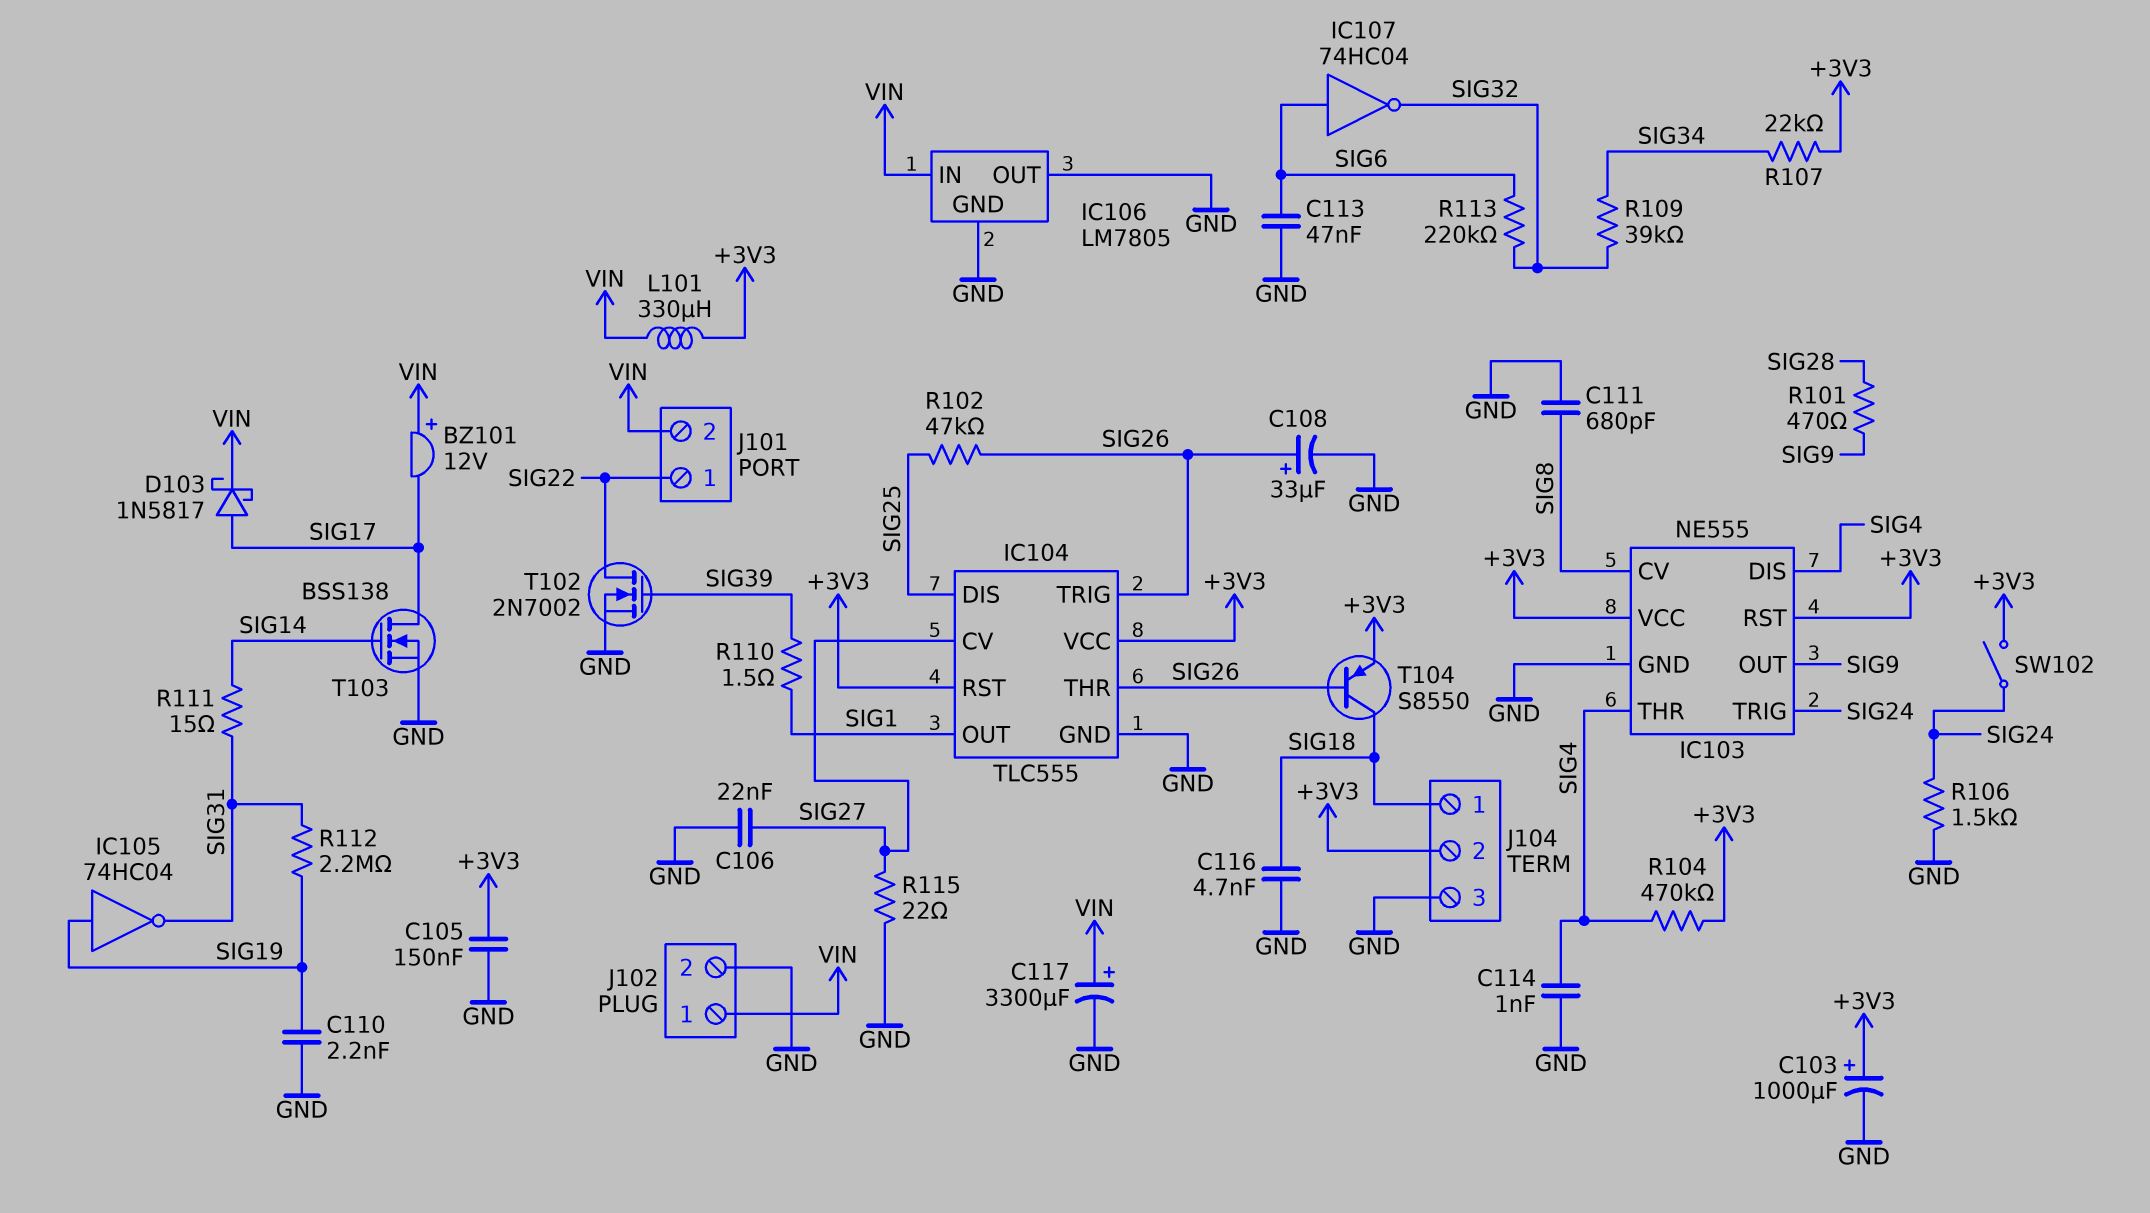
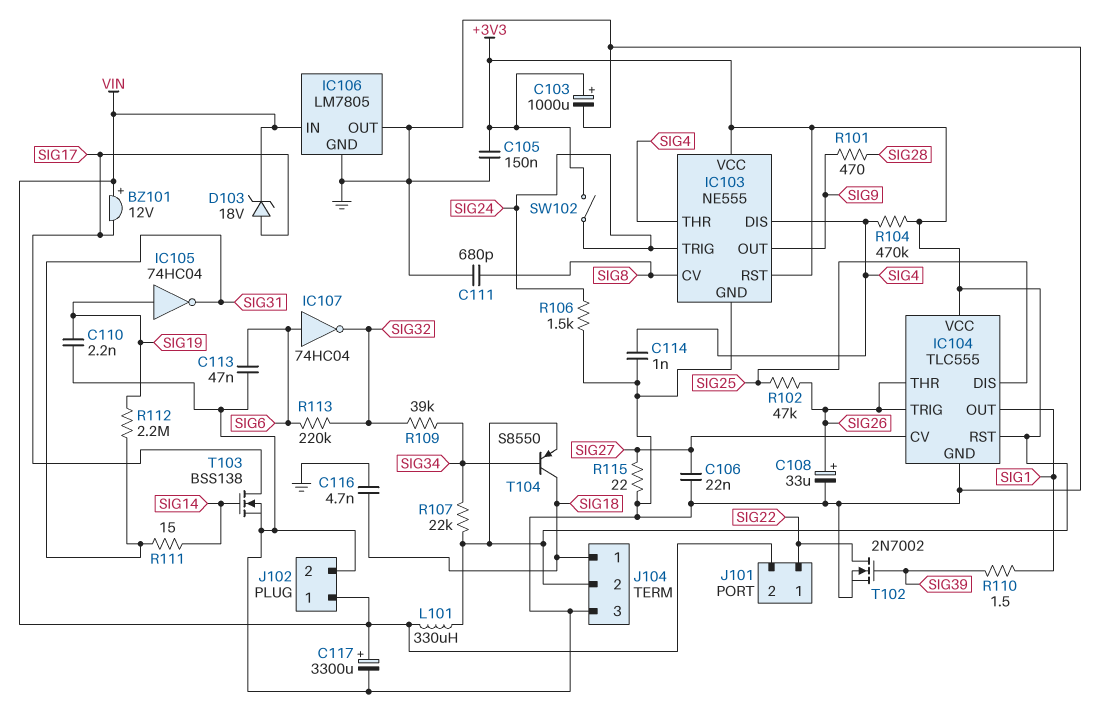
D103: schottky 1N5817 (A SIG17, K VIN) -> zener 18V (A SIG17, K VIN)
T104: PNP S8550 (B SIG26, C SIG18, E +3V3) -> PNP S8550 (B SIG34, C SIG18, E +3V3)

